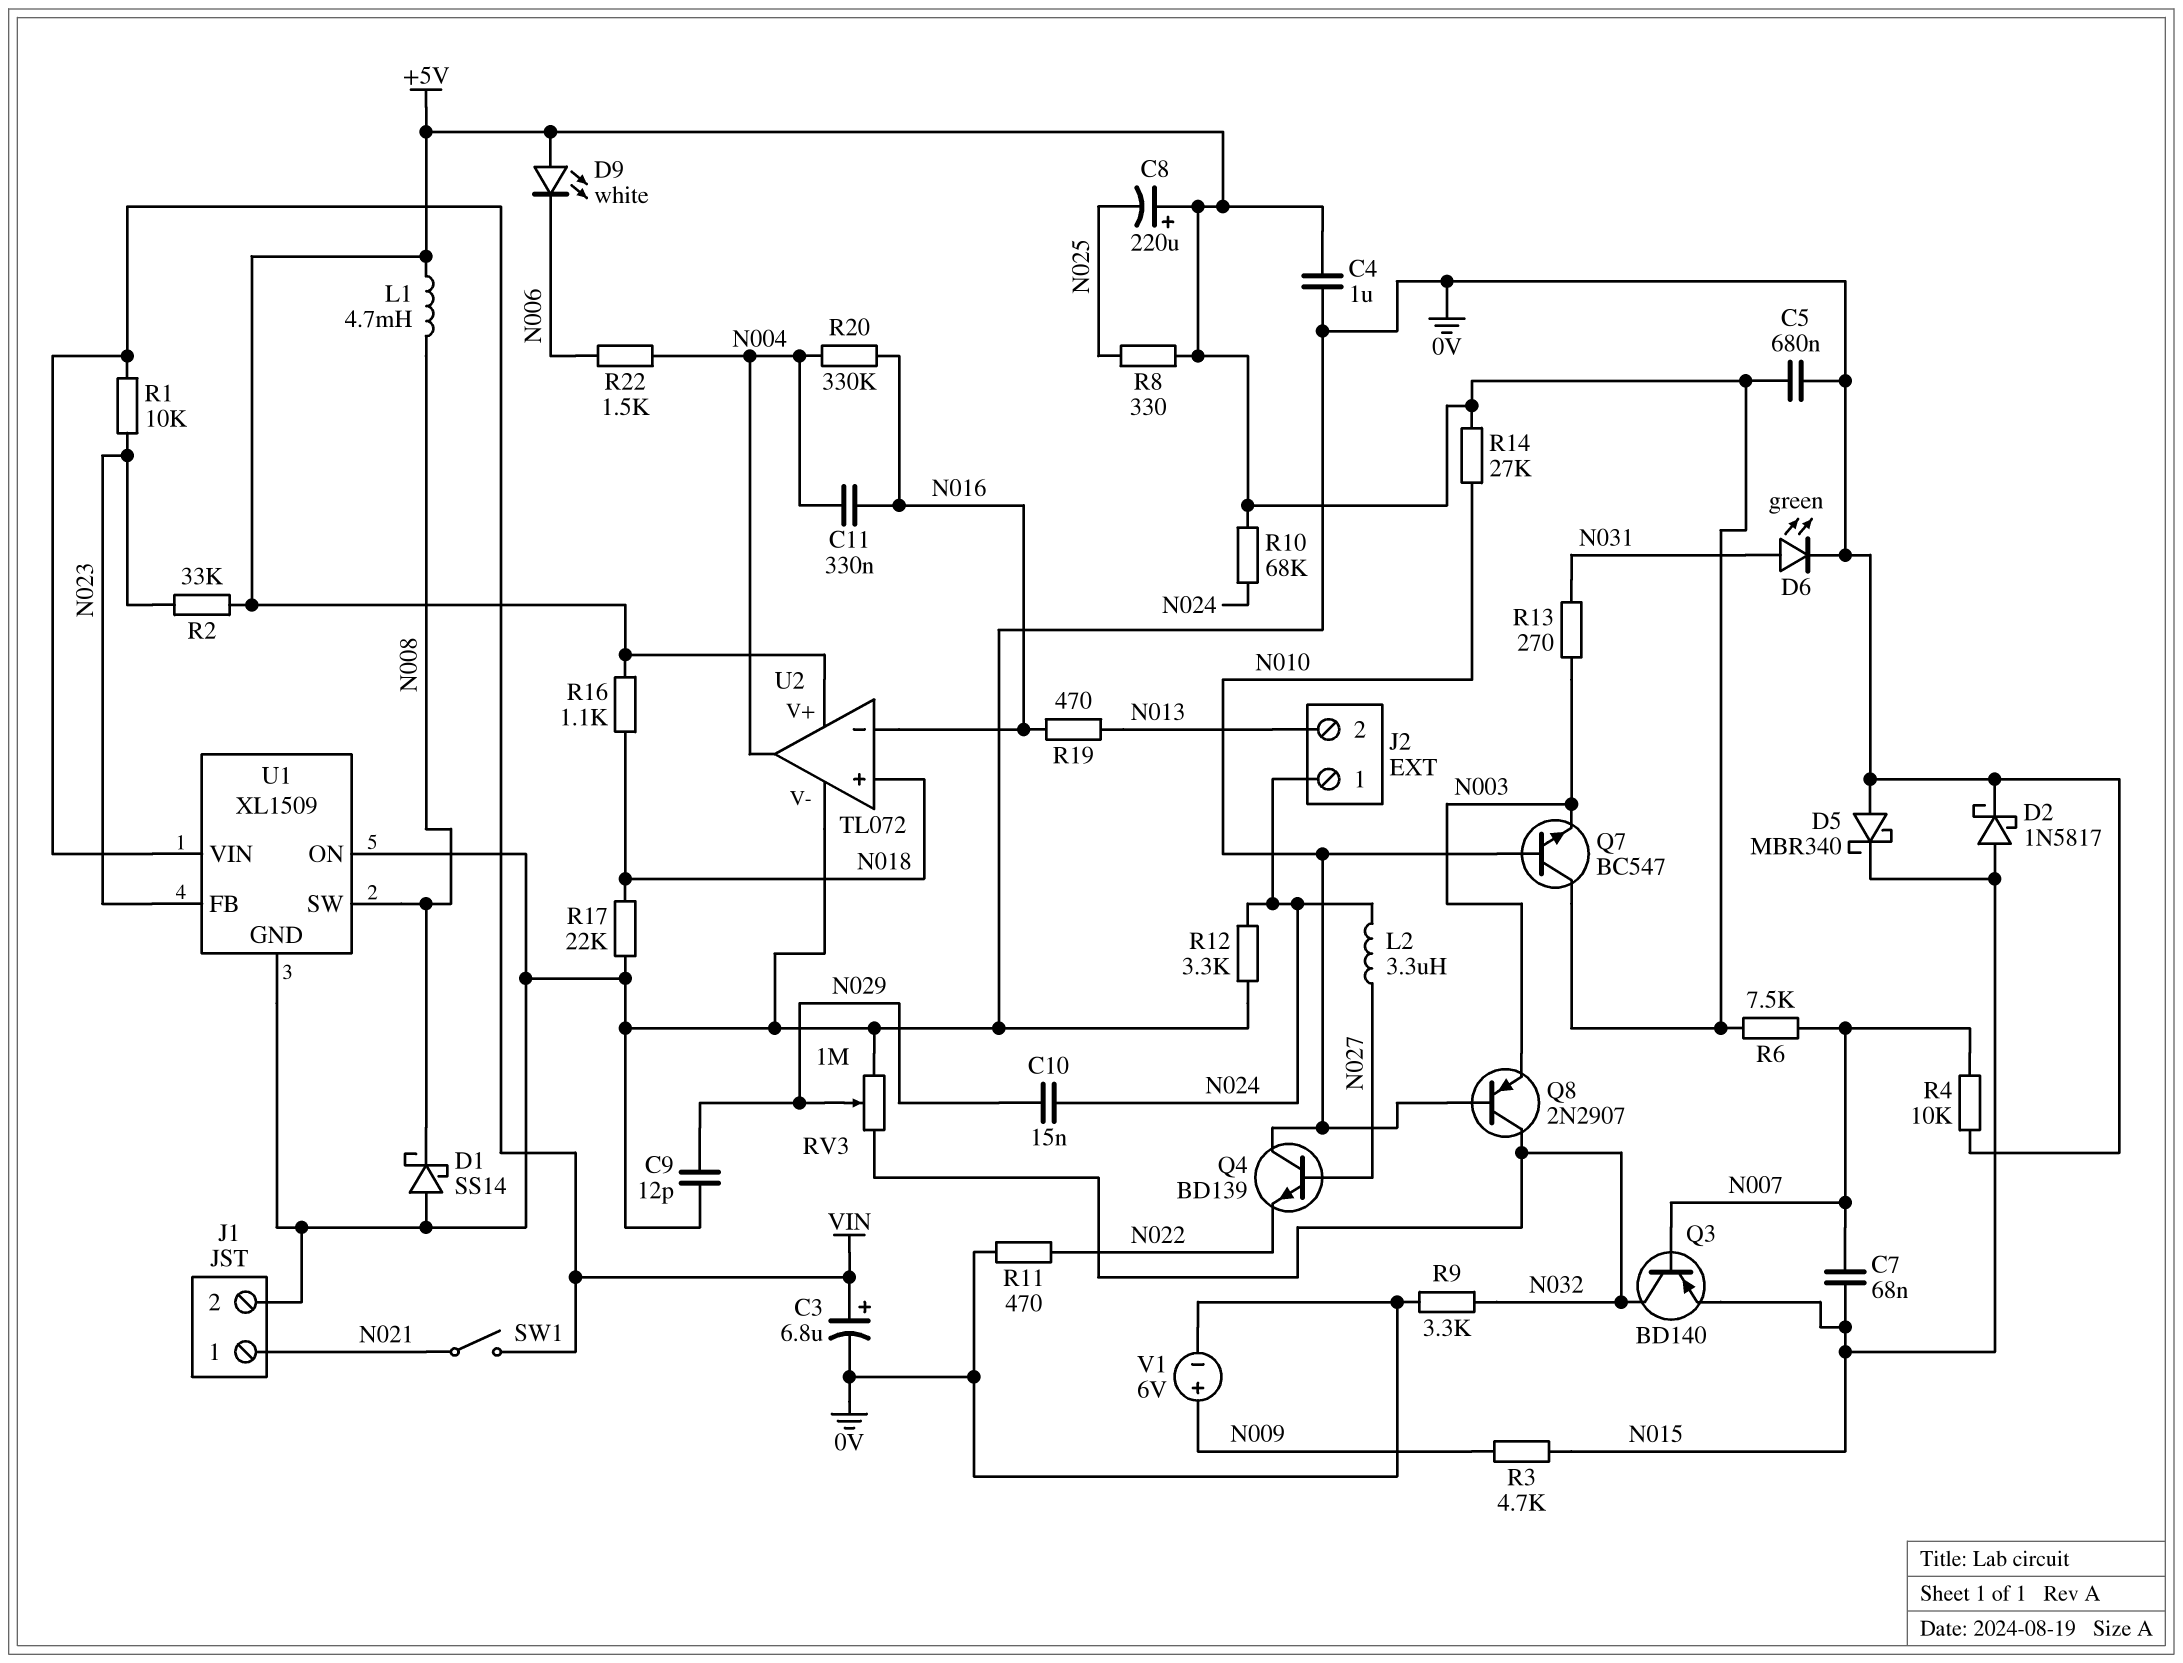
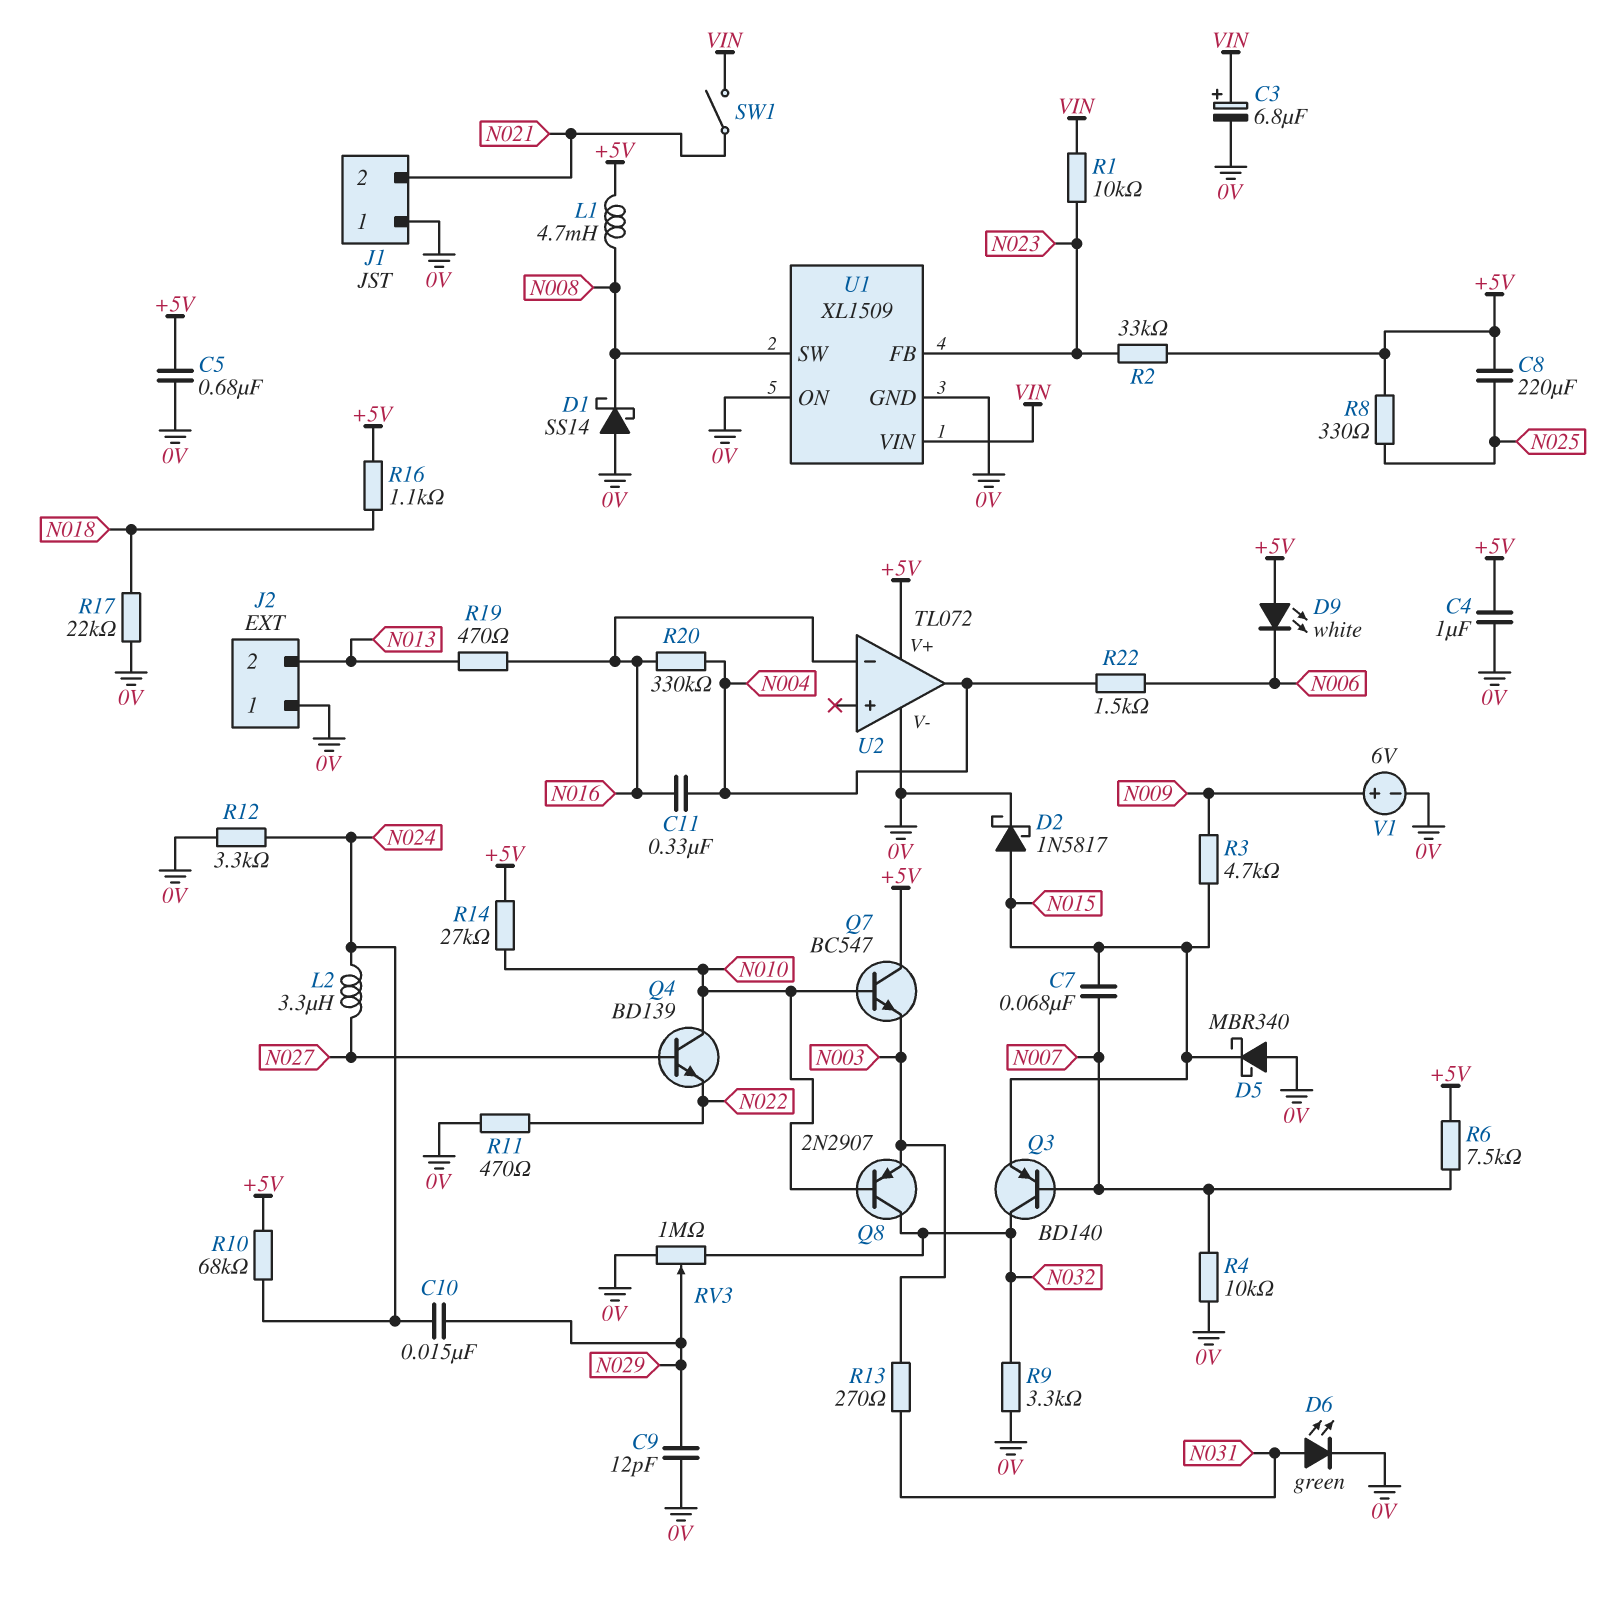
C8: 220uF (plus +5V, minus N025) -> 220uF (+5V, N025)
J1 pin 1: N021 -> 0V
J1 pin 2: 0V -> N021
J2 pin 1: N024 -> 0V
U2 pin in+: N018 -> none

